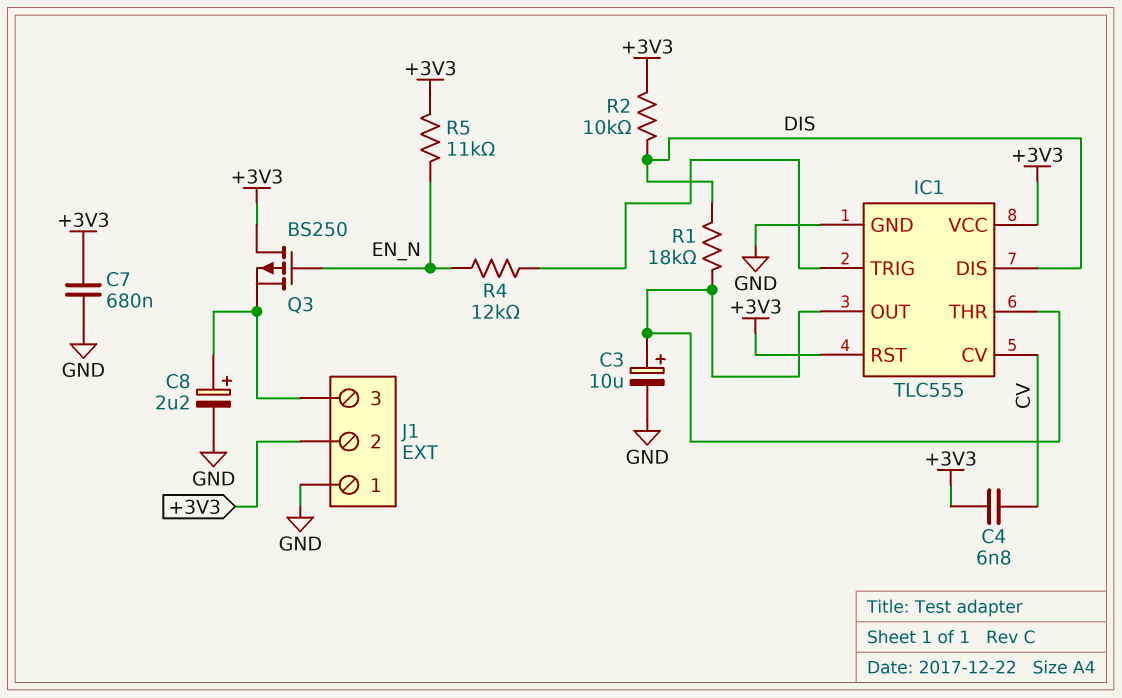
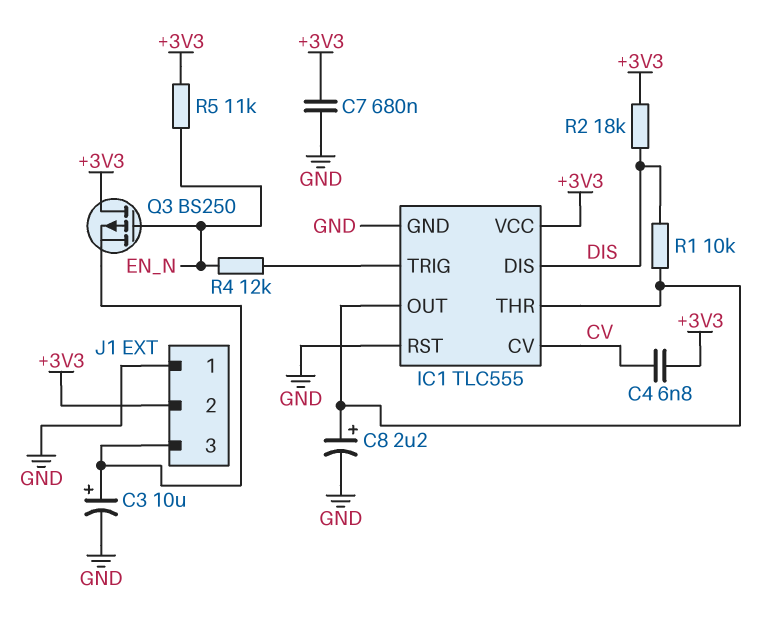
C3: 10uF (plus IC1/OUT, minus GND) -> 10uF (plus J1/3, minus GND)
C8: 2.2uF (plus J1/3, minus GND) -> 2.2uF (plus IC1/OUT, minus GND)
IC1 pin RST: +3V3 -> GND
R1: 18k (DIS, IC1/OUT) -> 10k (DIS, IC1/OUT)
R2: 10k (+3V3, DIS) -> 18k (+3V3, DIS)

